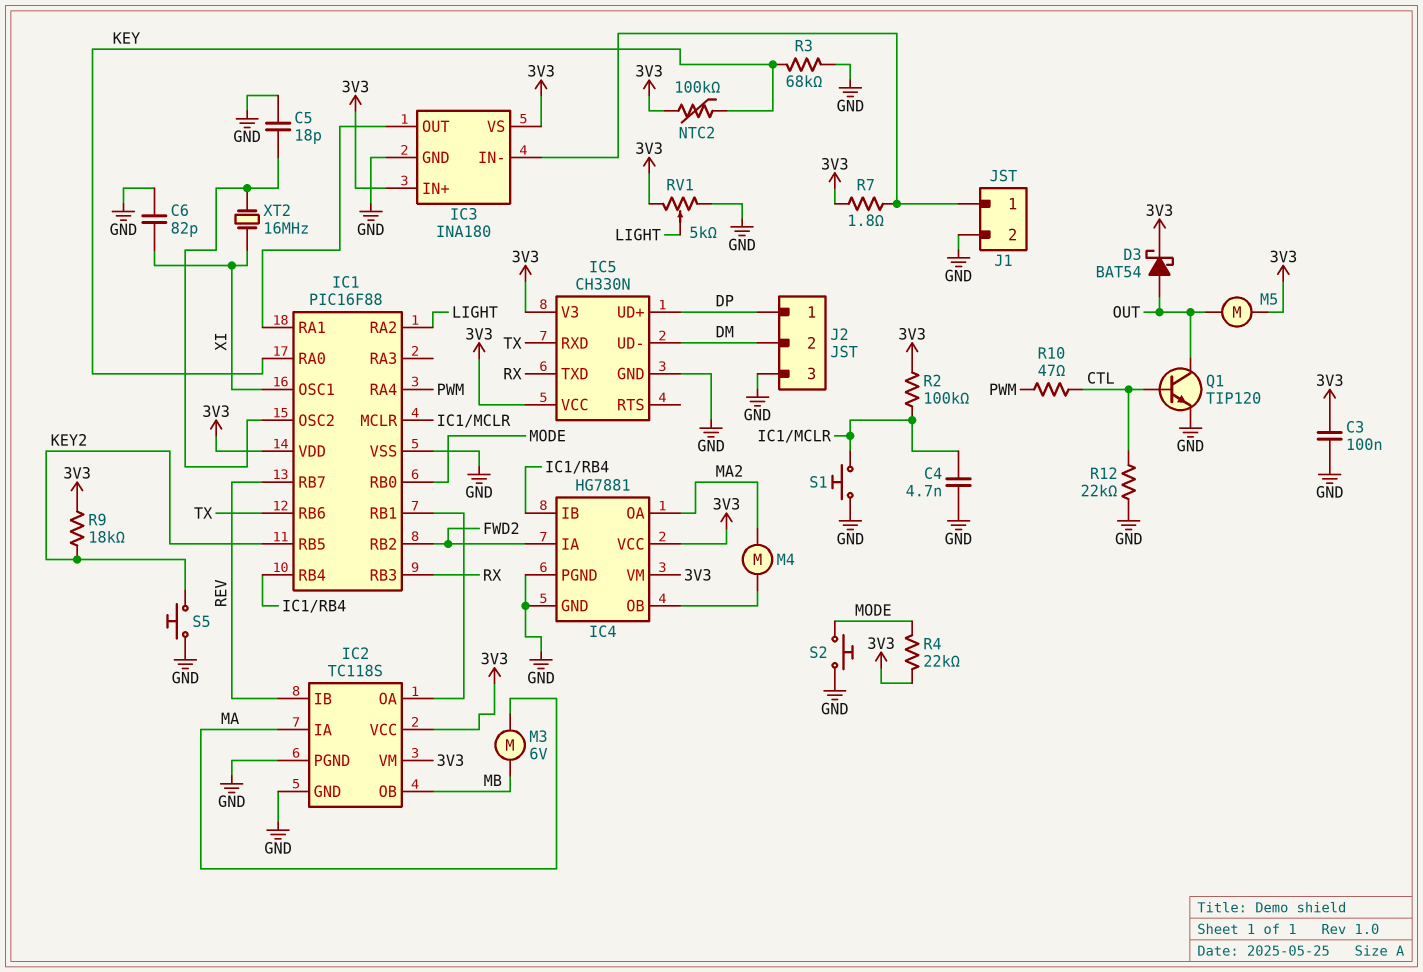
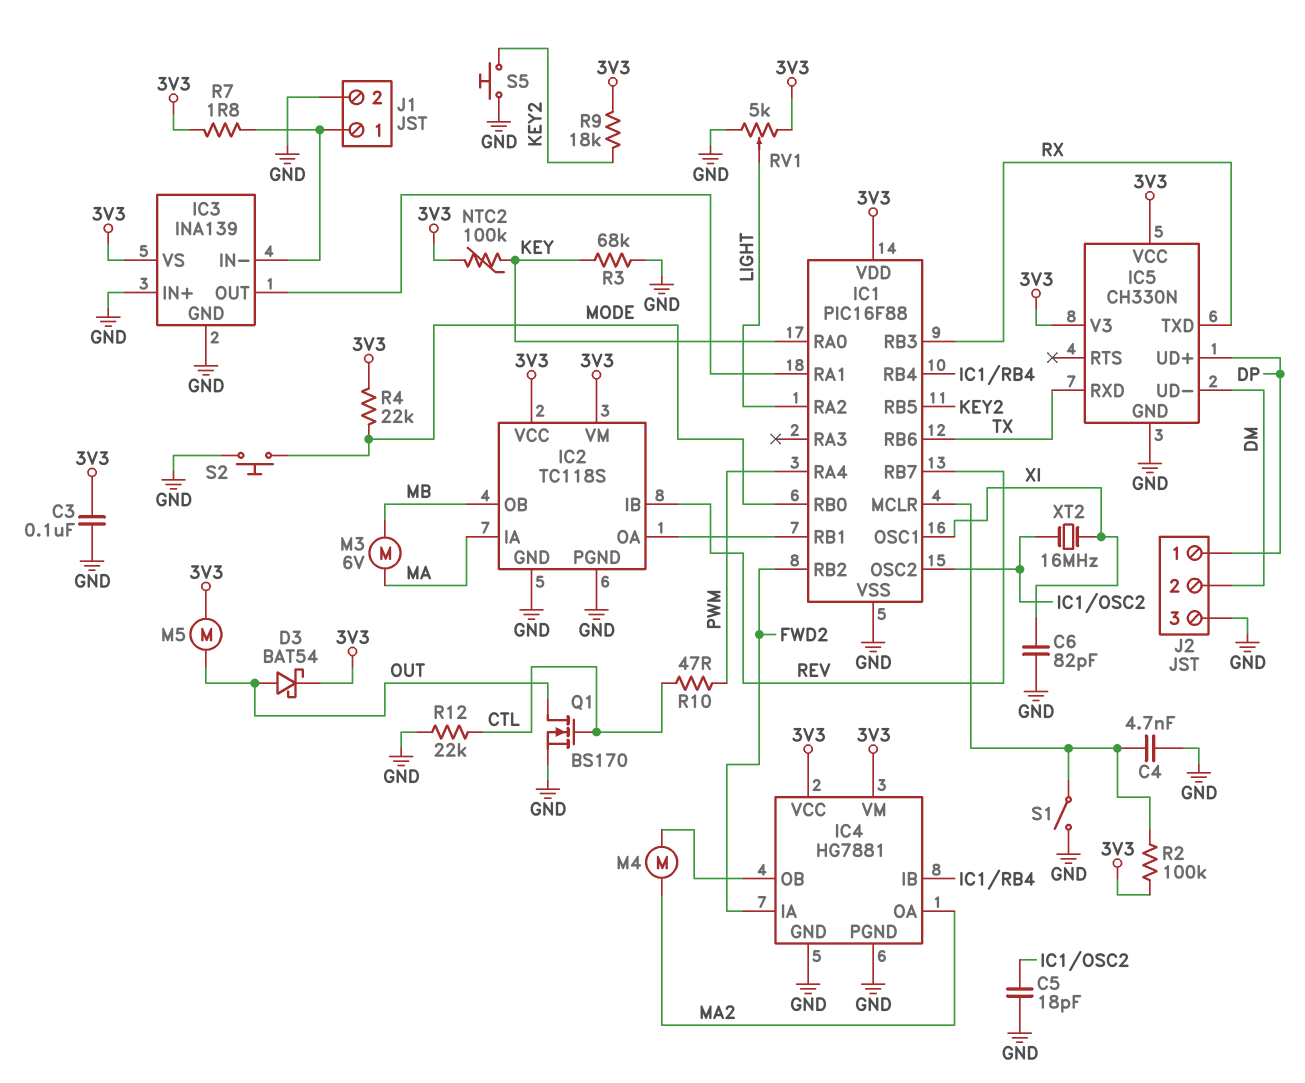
IC3: INA180 -> INA139
IC3 pin IN+: 3V3 -> GND
Q1: NPN TIP120 (B CTL, C OUT, E GND) -> NMOS BS170 (G CTL, D OUT, S GND)
S1: button (GND, IC1/MCLR) -> switch (GND, IC1/MCLR)

